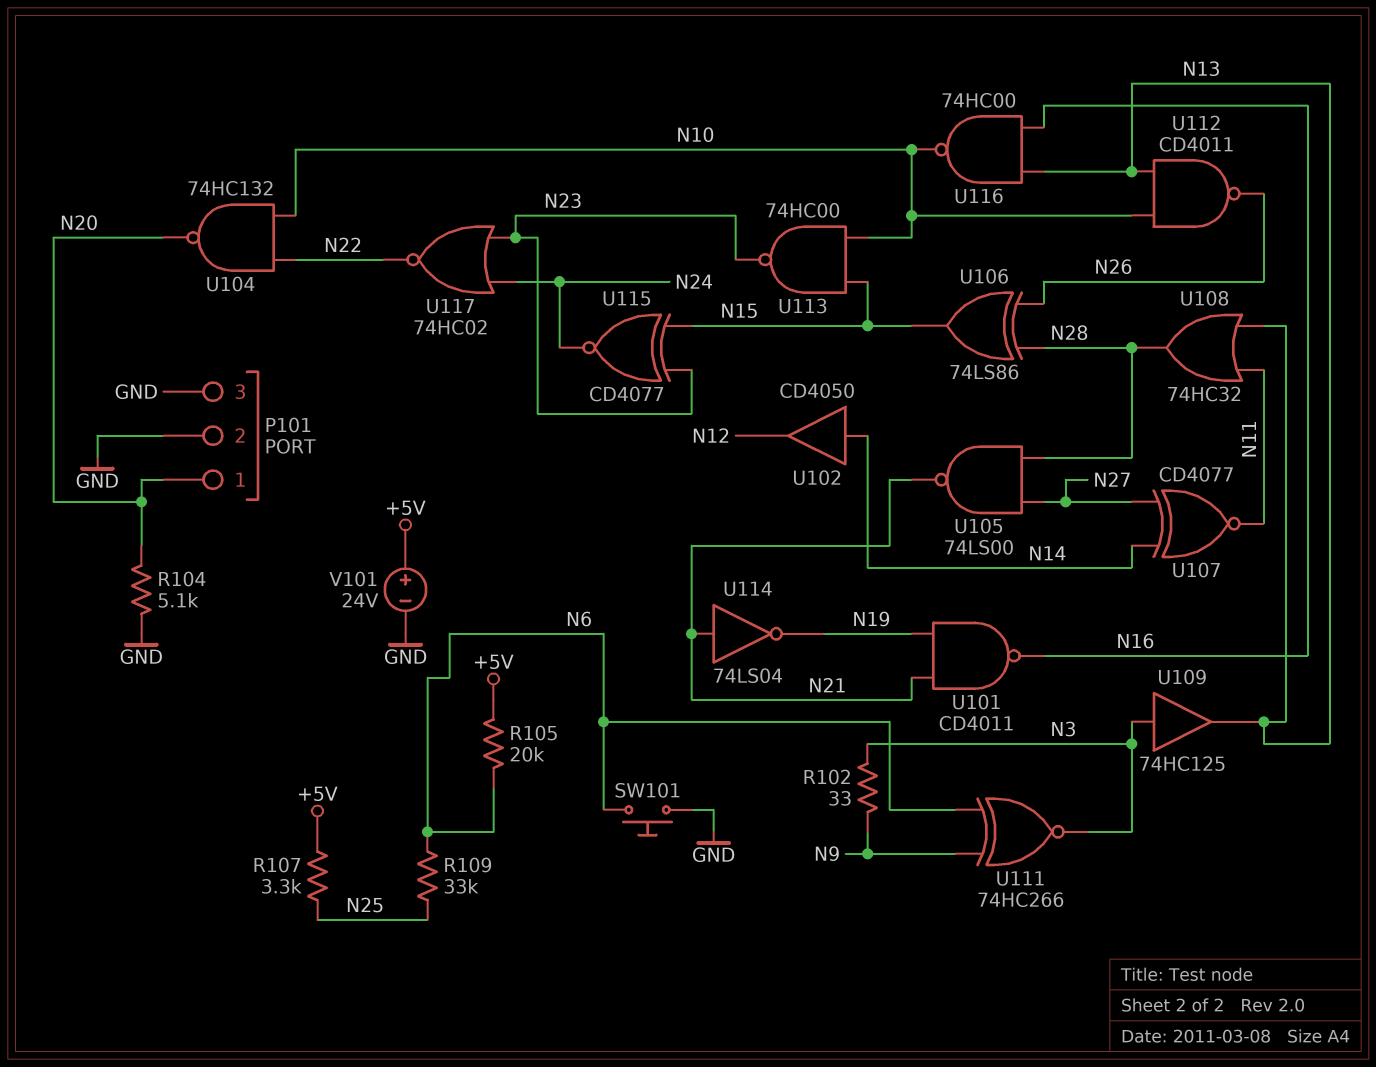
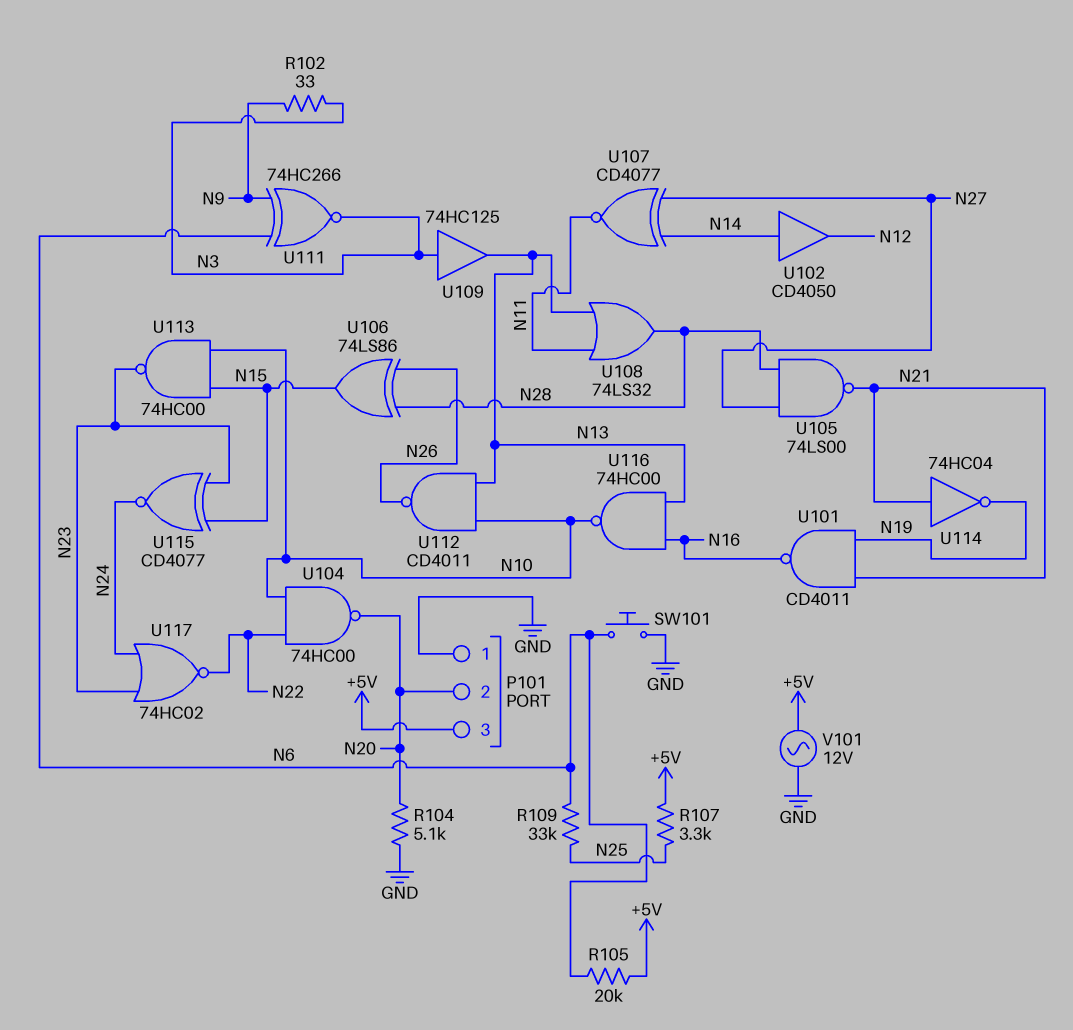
P101 pin 1: N20 -> GND
P101 pin 2: GND -> N20
P101 pin 3: GND -> +5V
U104: NAND 74HC132 (in N10, in N22, out N20) -> NAND 74HC00 (in N10, in N22, out N20)
U108: OR 74HC32 (in N11, in N13, out N28) -> OR 74LS32 (in N11, in N13, out N28)
U114: NOT 74LS04 (in N21, out N19) -> NOT 74HC04 (in N21, out N19)
V101: 24V (plus +5V, minus GND) -> AC 12V (+5V, GND)

